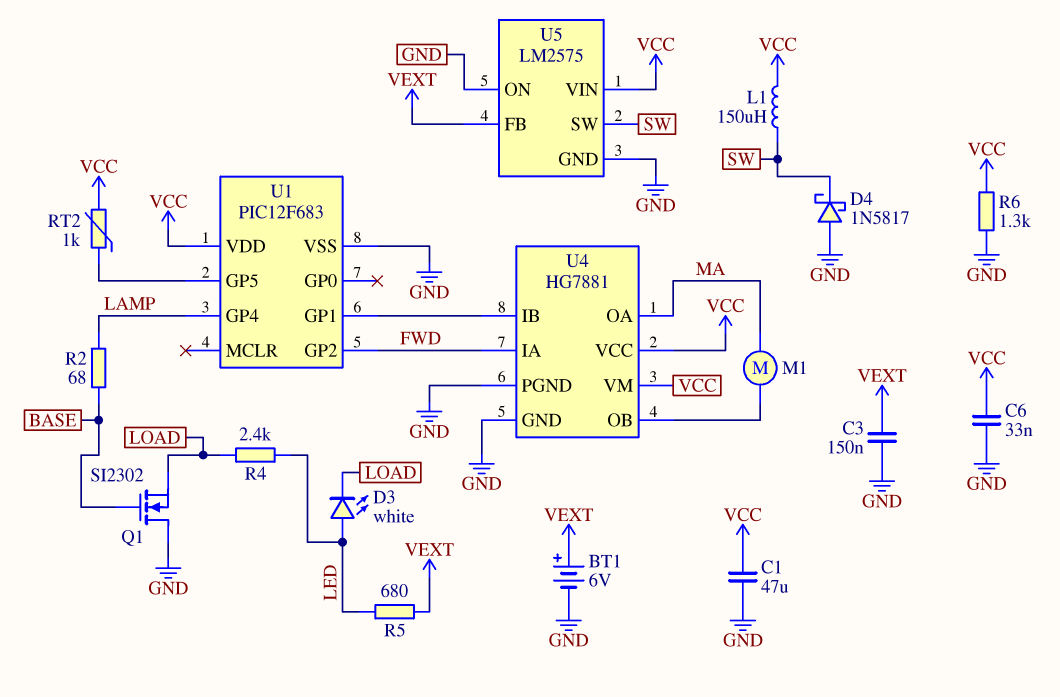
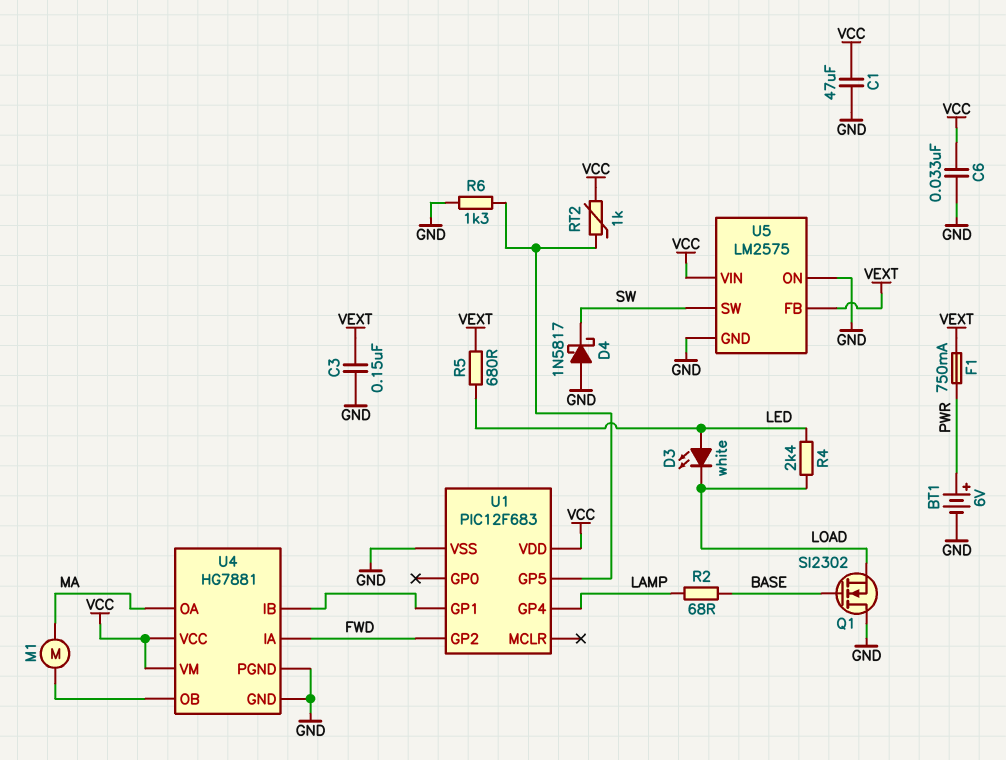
BT1: 6V (plus VEXT, minus GND) -> 6V (plus PWR, minus GND)
F1: none -> 750mA (PWR, VEXT)
L1: 150uH (SW, VCC) -> none
R6: 1.3k (GND, VCC) -> 1.3k (GND, U1/GP5)

